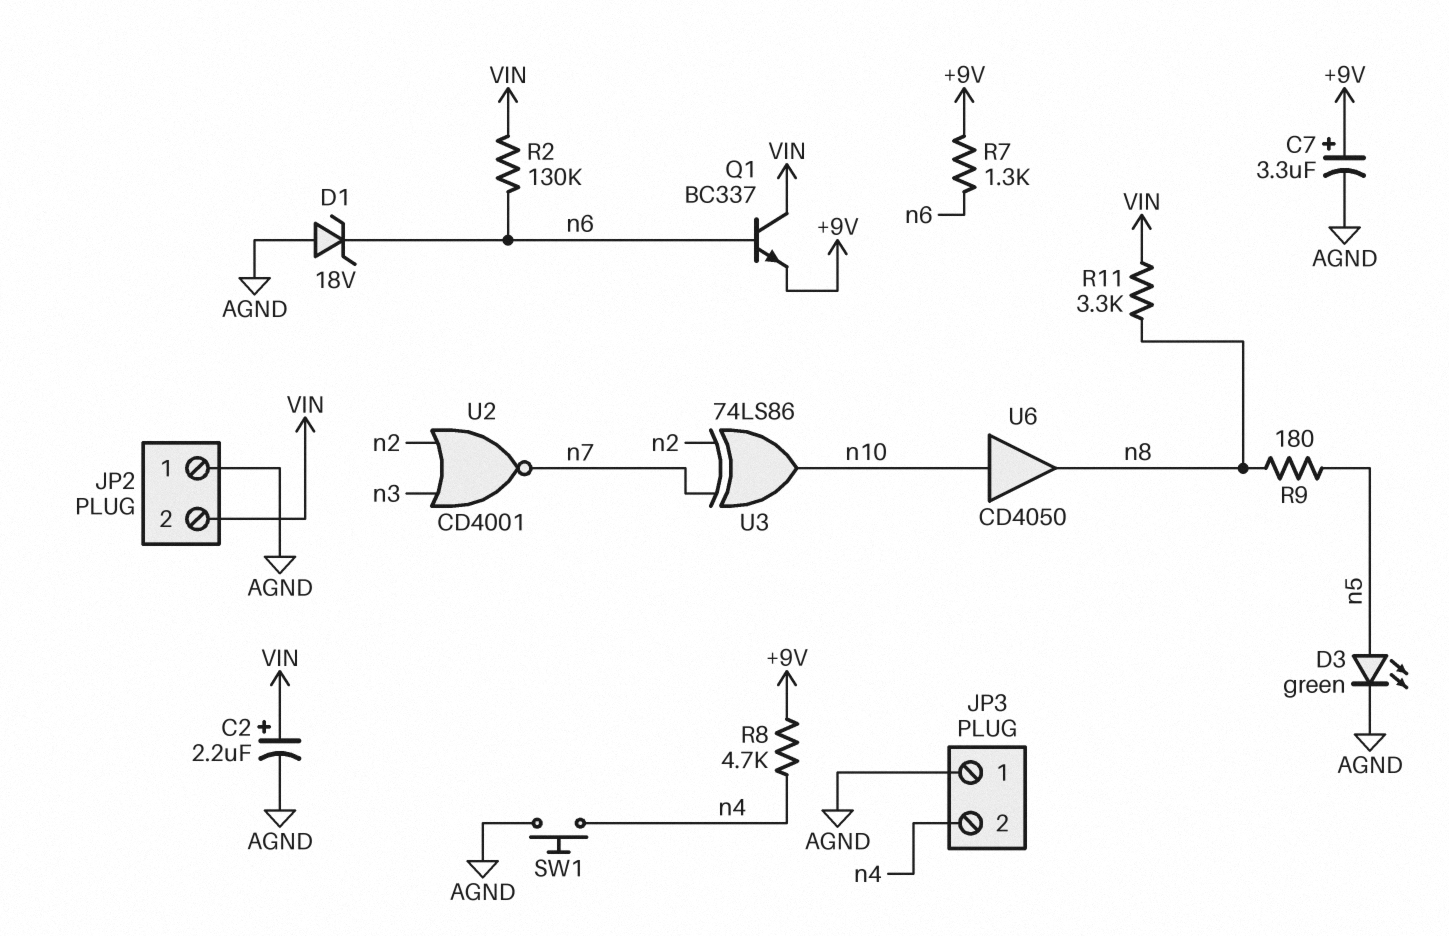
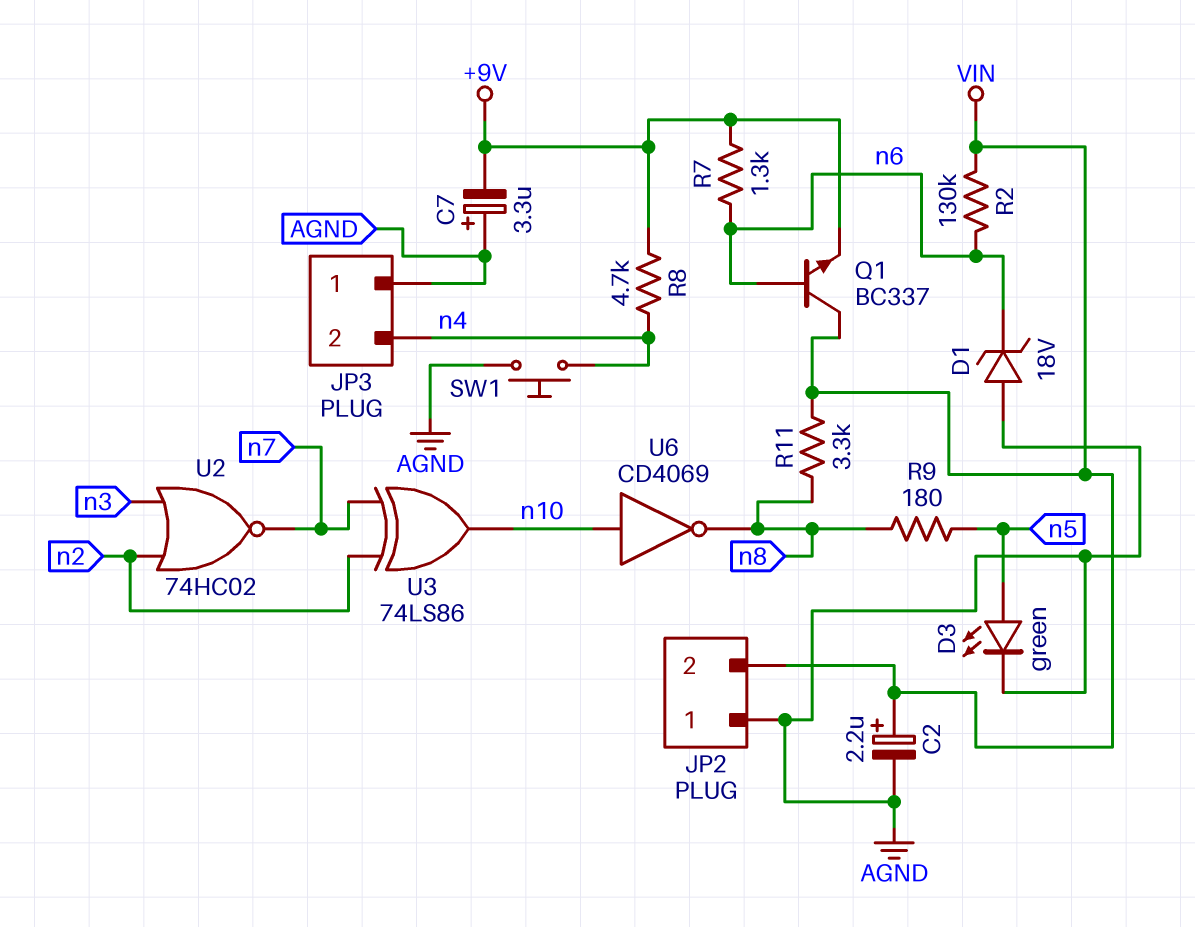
C7: 3.3uF (plus +9V, minus AGND) -> 3.3uF (plus AGND, minus +9V)
U2: NOR CD4001 (in n2, in n3, out n7) -> NOR 74HC02 (in n2, in n3, out n7)
U6: buffer CD4050 (in n10, out n8) -> NOT CD4069 (in n10, out n8)

